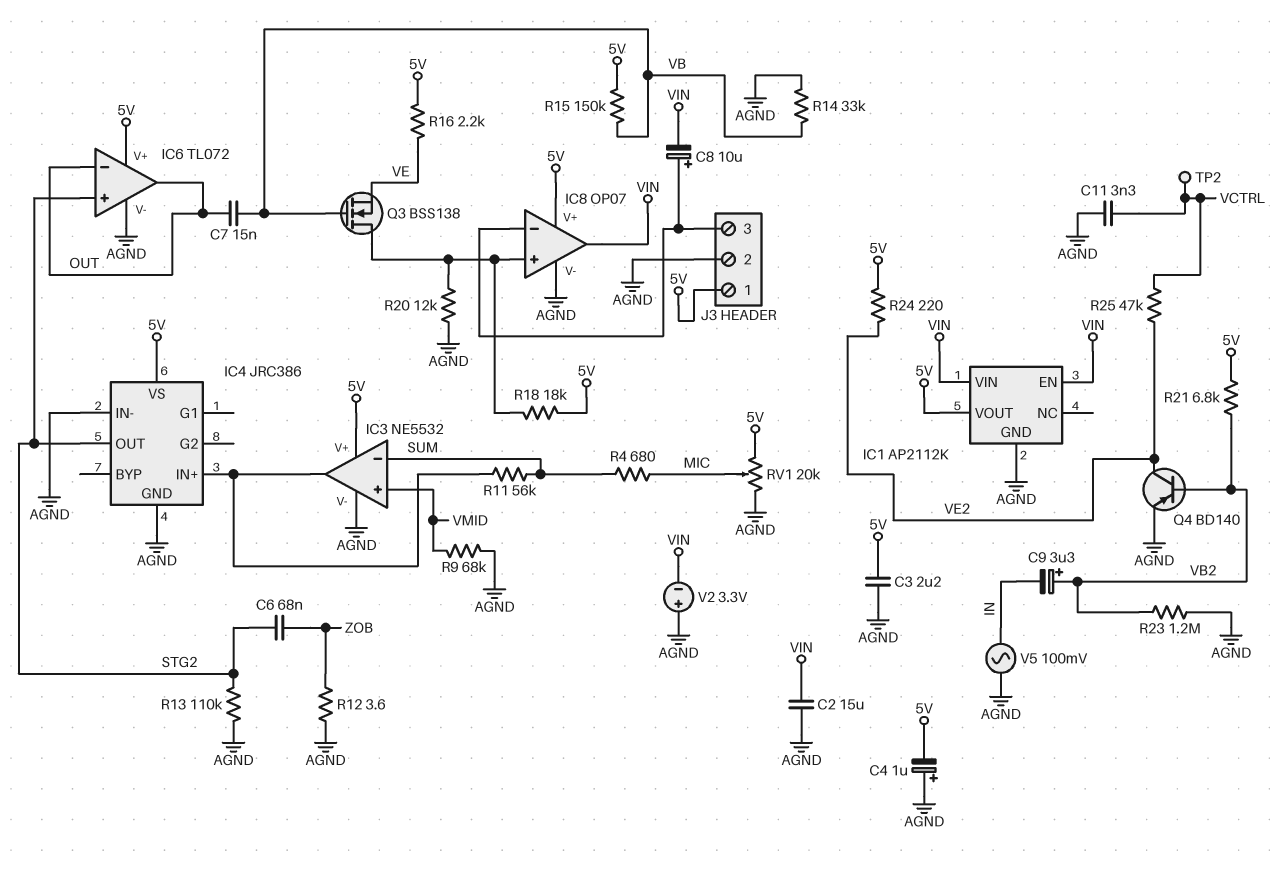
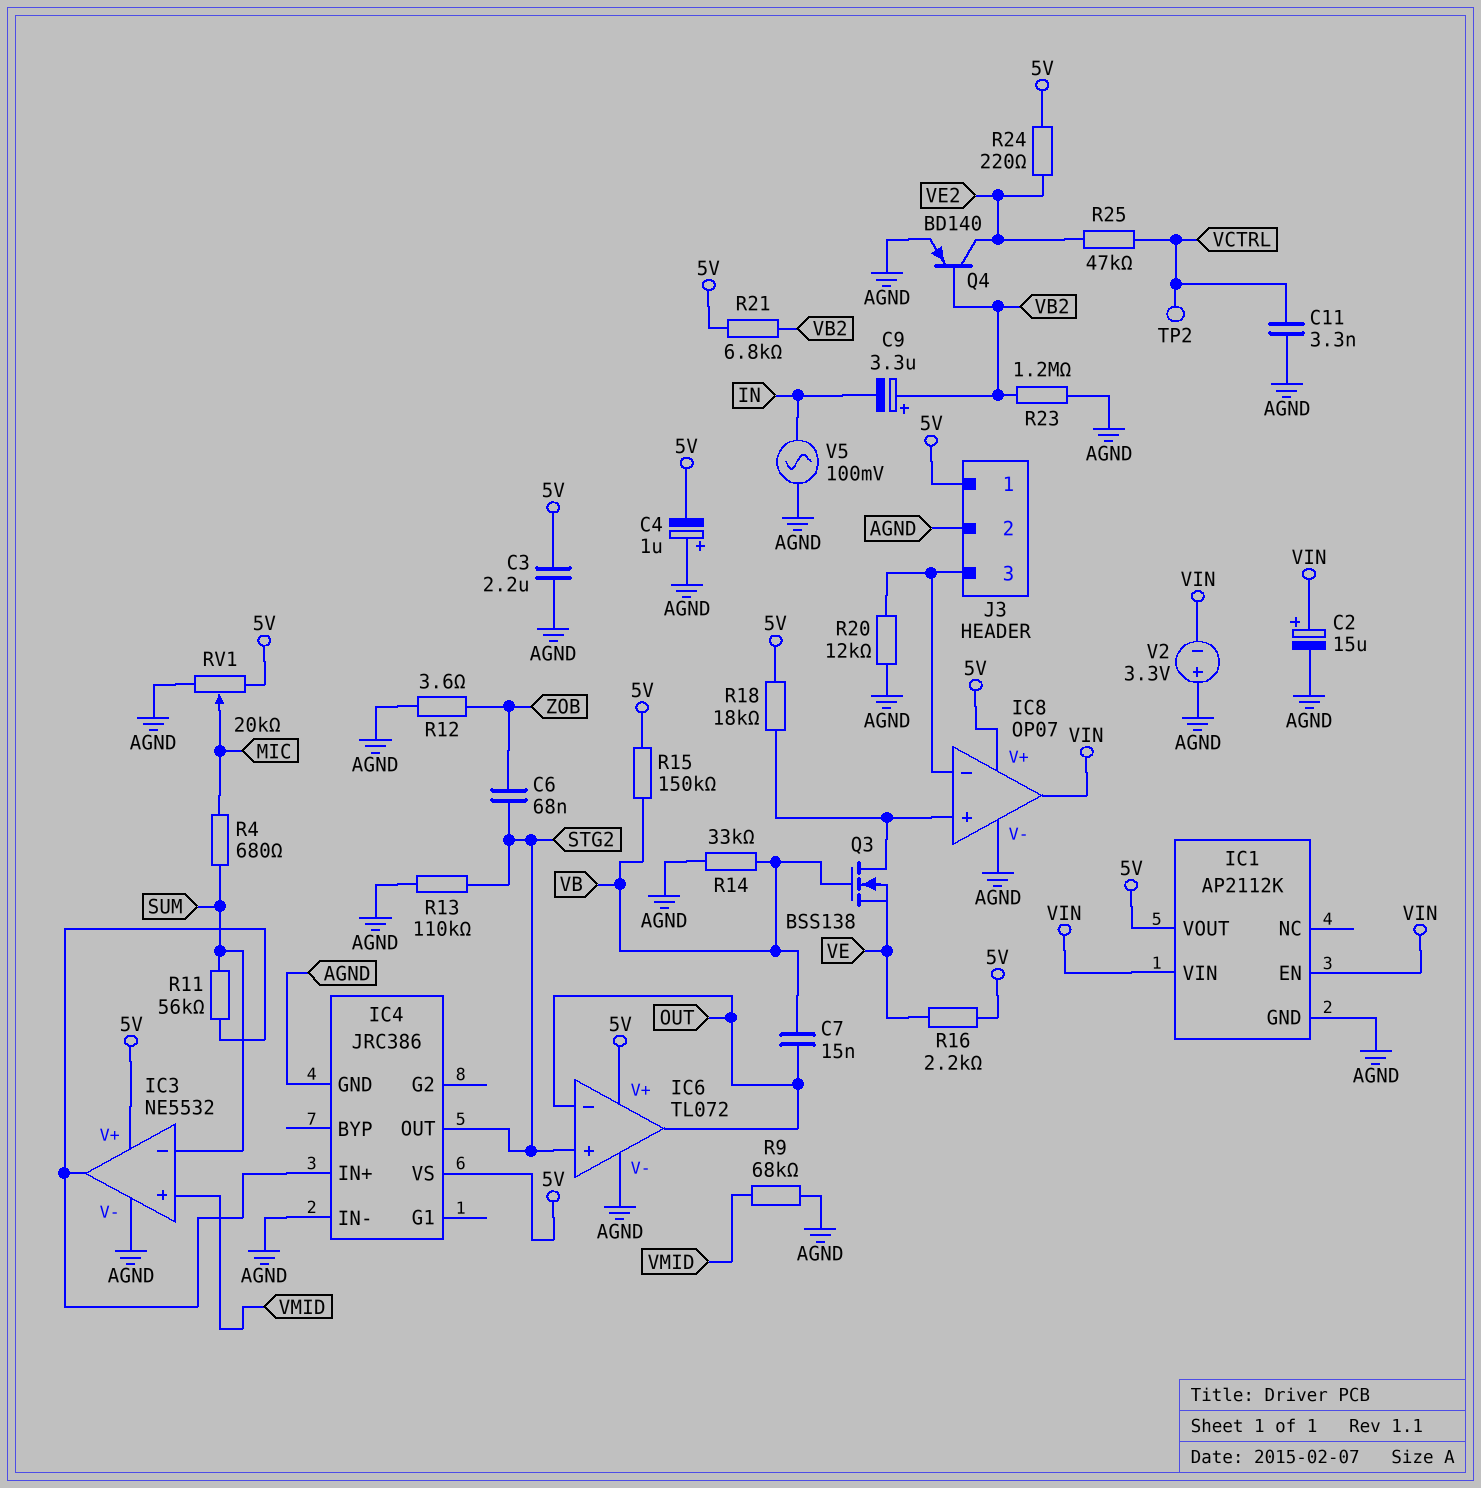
C2: 15uF (AGND, VIN) -> 15uF (plus VIN, minus AGND)
C8: 10uF (plus IC8/in-, minus VIN) -> none
R20: 12k (AGND, IC8/in+) -> 12k (AGND, IC8/in-)

